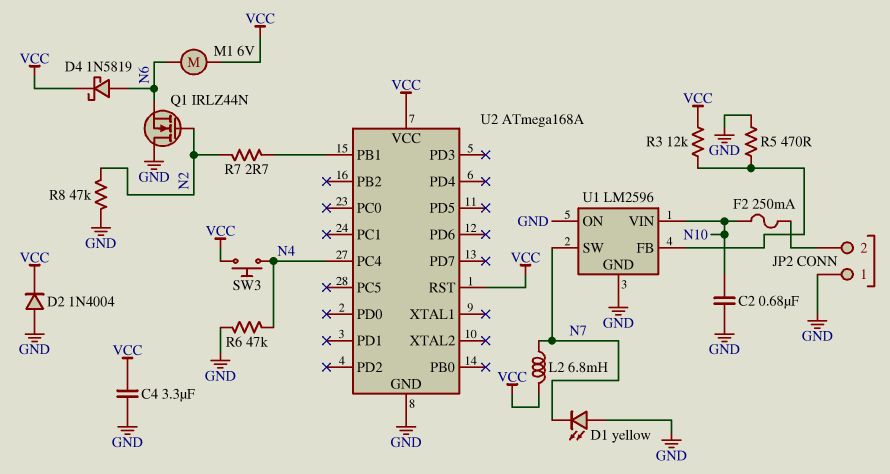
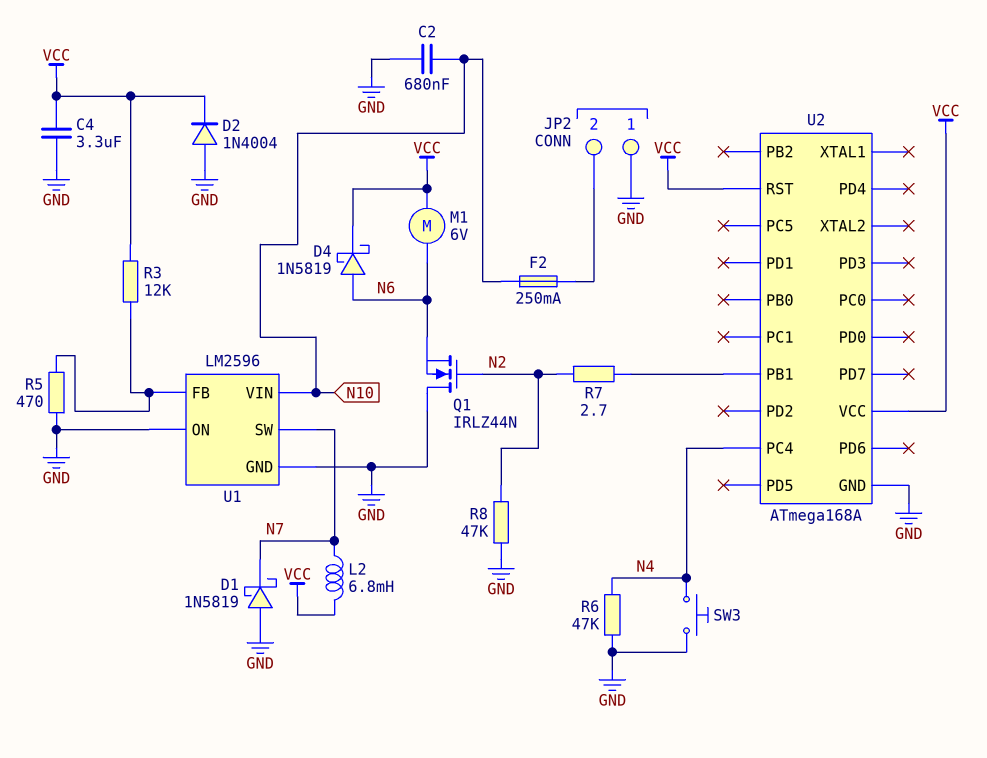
D1: LED yellow (A GND, K N7) -> schottky 1N5819 (A GND, K N7)
SW3: button (N4, VCC) -> button (GND, N4)

